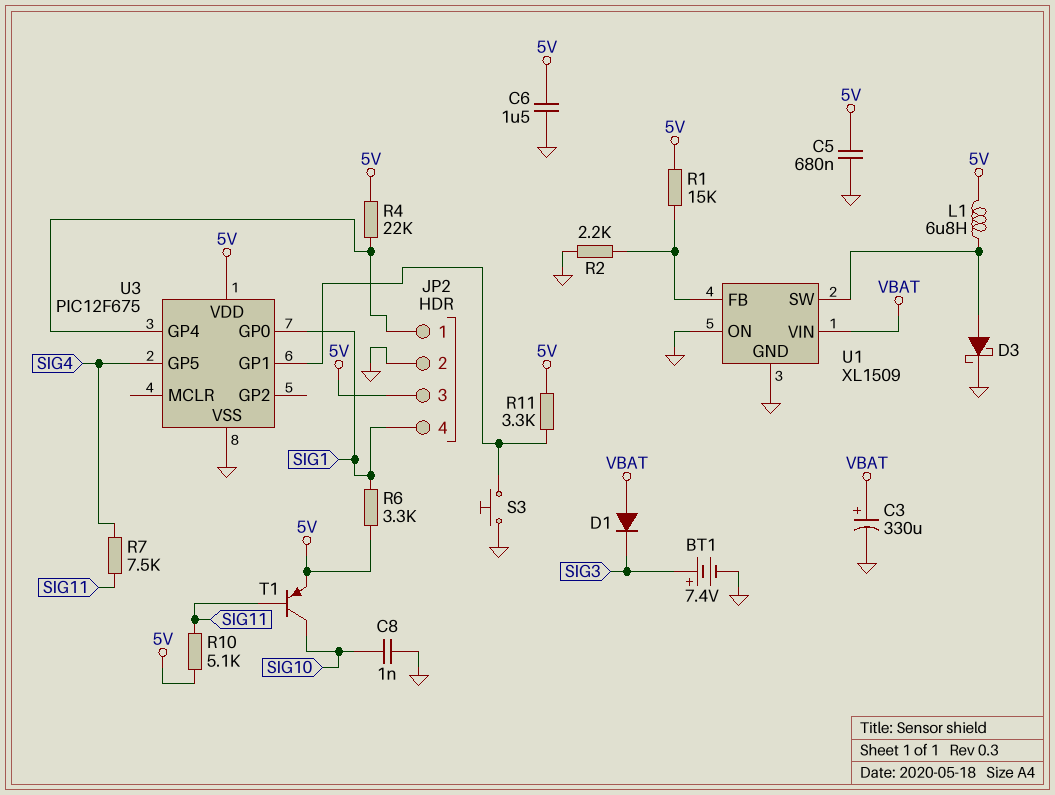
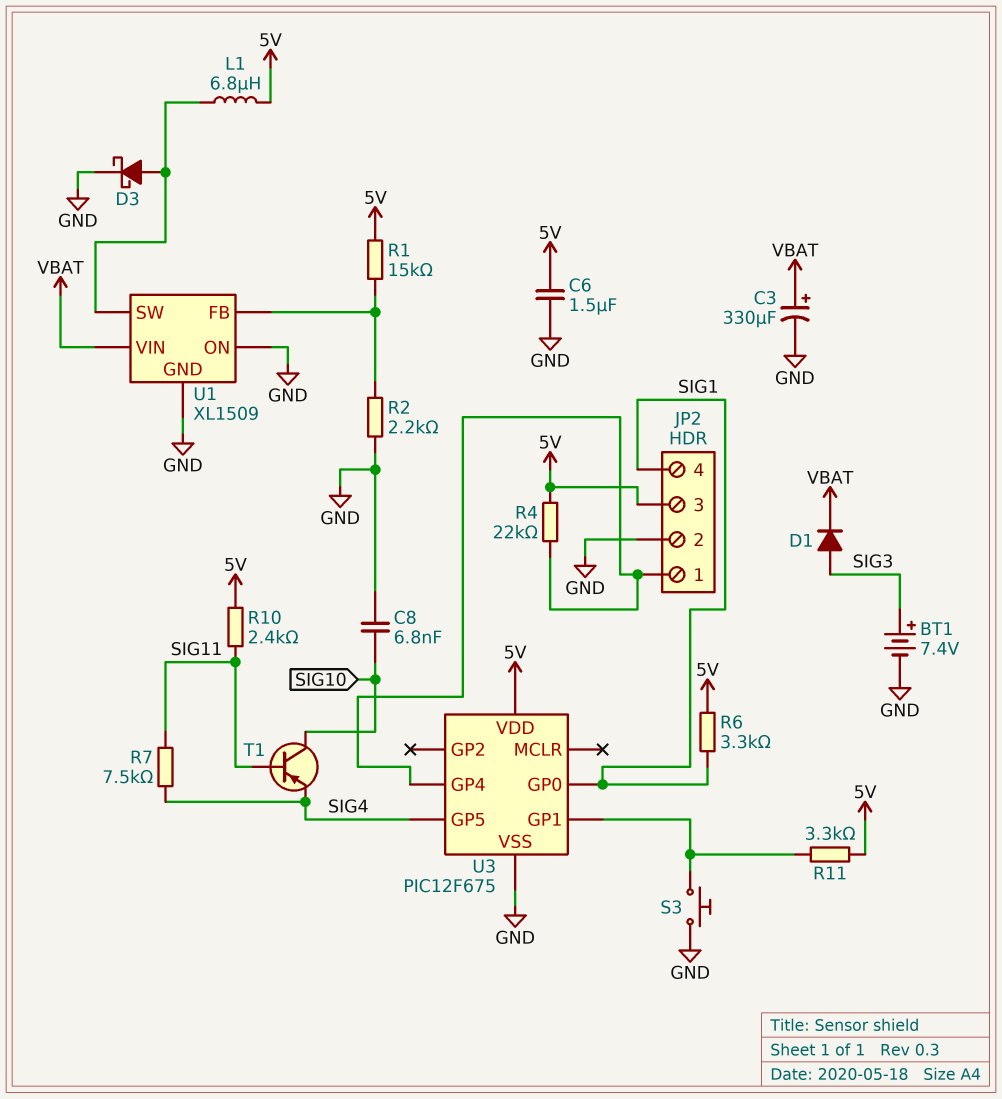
C5: 680nF (5V, GND) -> none
C8: 1nF (GND, SIG10) -> 6.8nF (GND, SIG10)
D1: diode (A VBAT, K SIG3) -> diode (A SIG3, K VBAT)
R10: 5.1k (5V, SIG11) -> 2.4k (5V, SIG11)
T1: PNP (B SIG11, C SIG10, E 5V) -> PNP (B SIG11, C SIG10, E SIG4)

